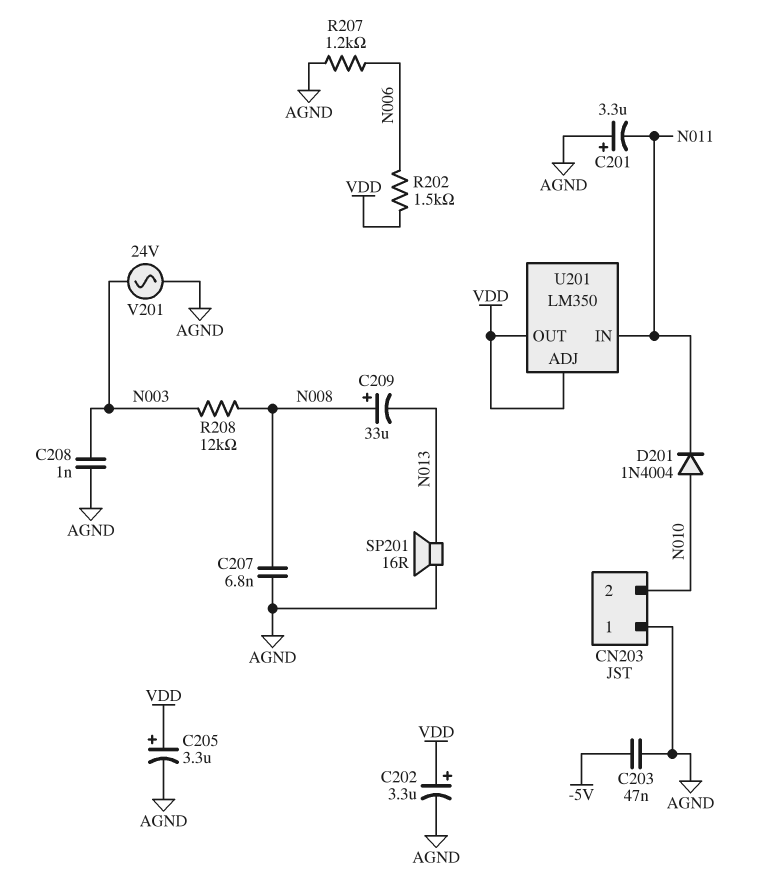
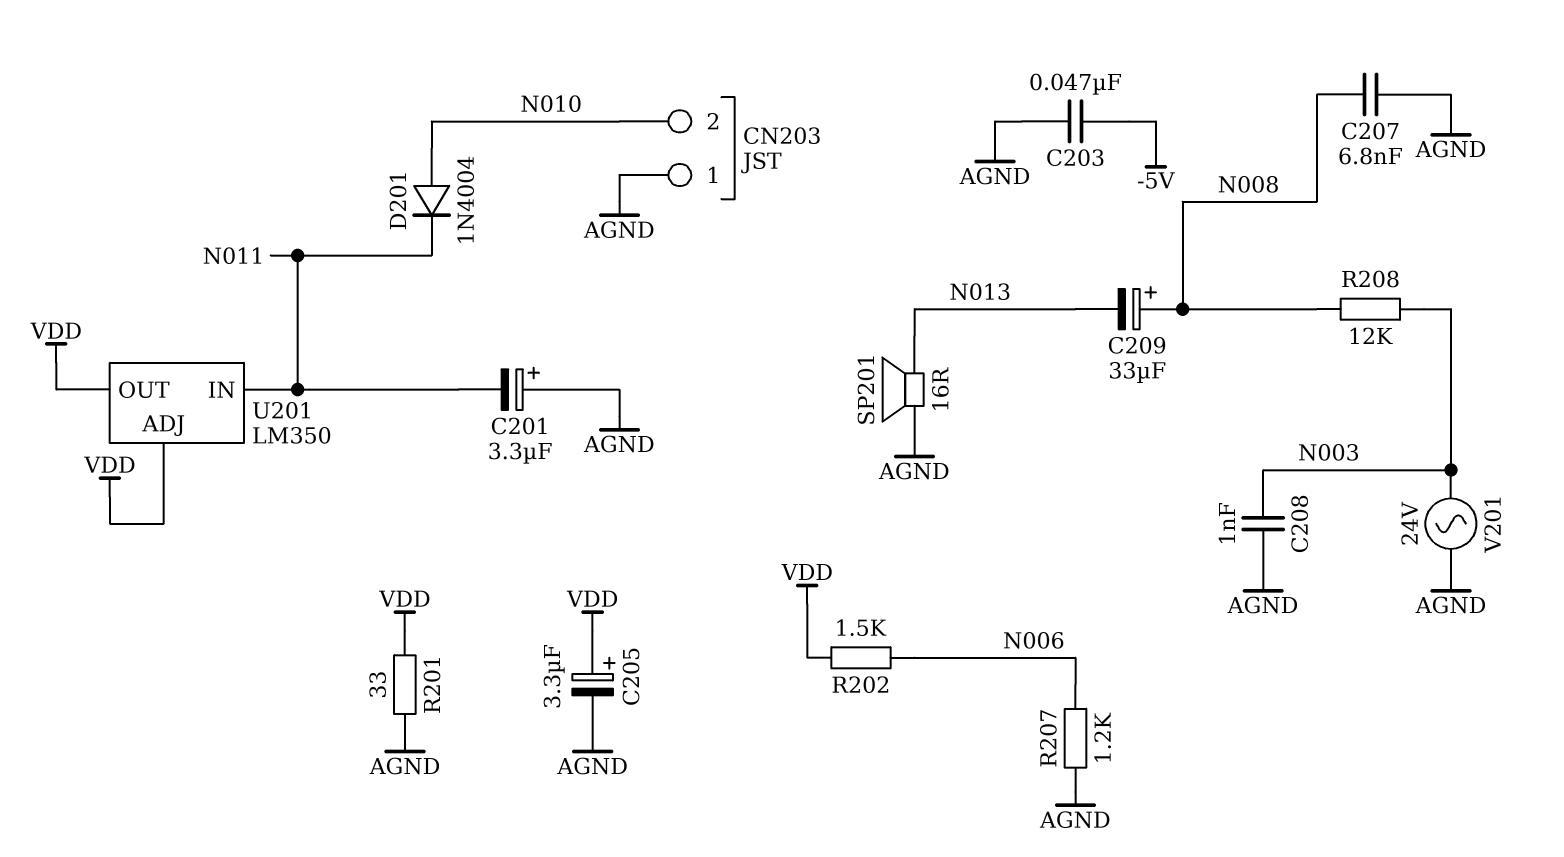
C202: 3.3uF (plus VDD, minus AGND) -> none
R201: none -> 33 (AGND, VDD)

